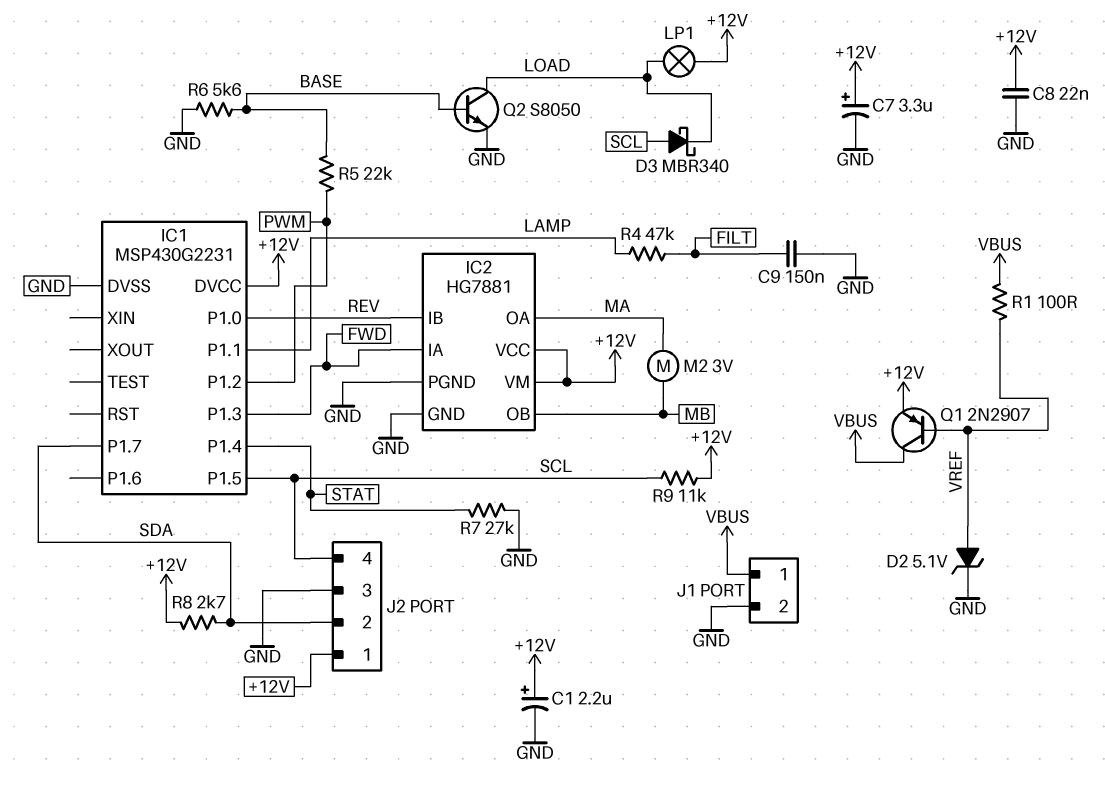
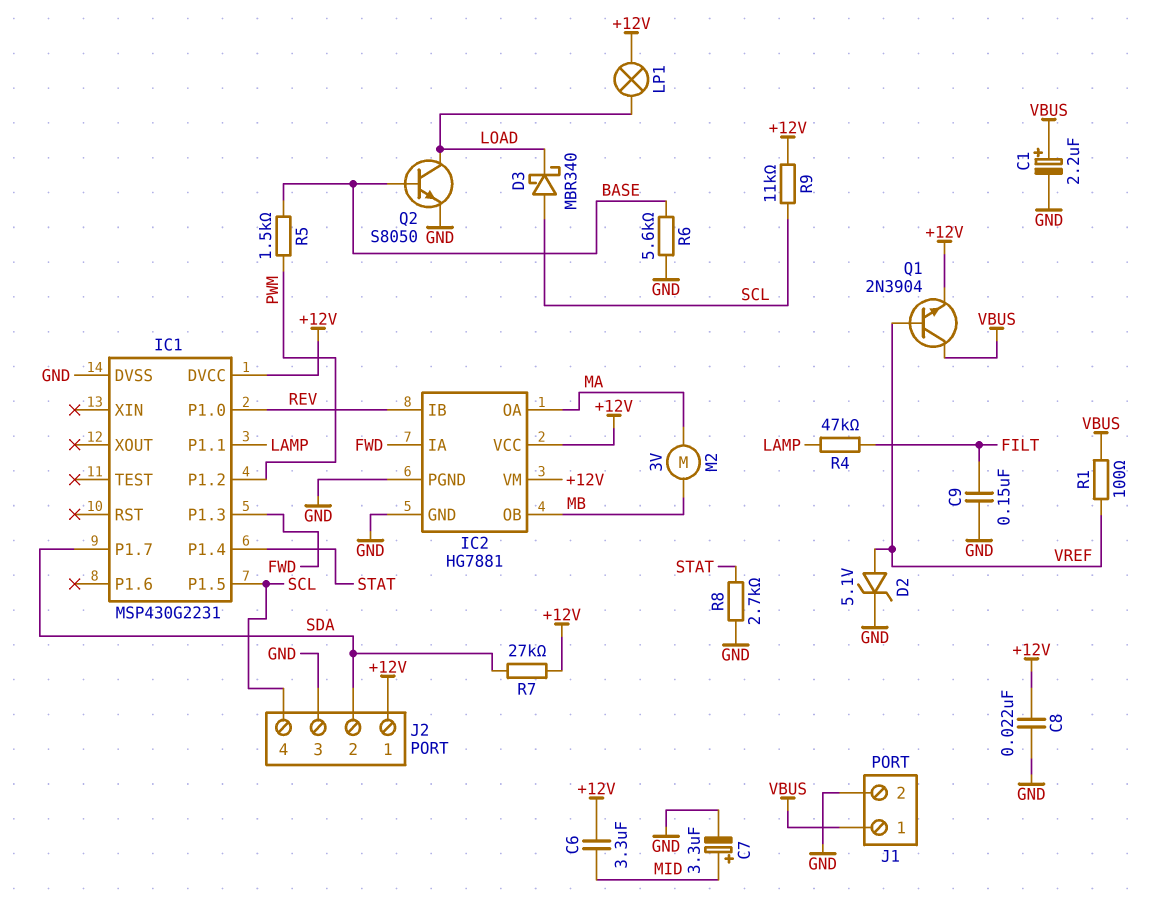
C1: 2.2uF (plus +12V, minus GND) -> 2.2uF (plus VBUS, minus GND)
C6: none -> 3.3uF (+12V, MID)
C7: 3.3uF (plus +12V, minus GND) -> 3.3uF (plus MID, minus GND)
Q1: PNP 2N2907 (B VREF, C VBUS, E +12V) -> NPN 2N3904 (B VREF, C VBUS, E +12V)
R5: 22k (BASE, PWM) -> 1.5k (BASE, PWM)
R7: 27k (GND, STAT) -> 27k (+12V, SDA)
R8: 2.7k (+12V, SDA) -> 2.7k (GND, STAT)

